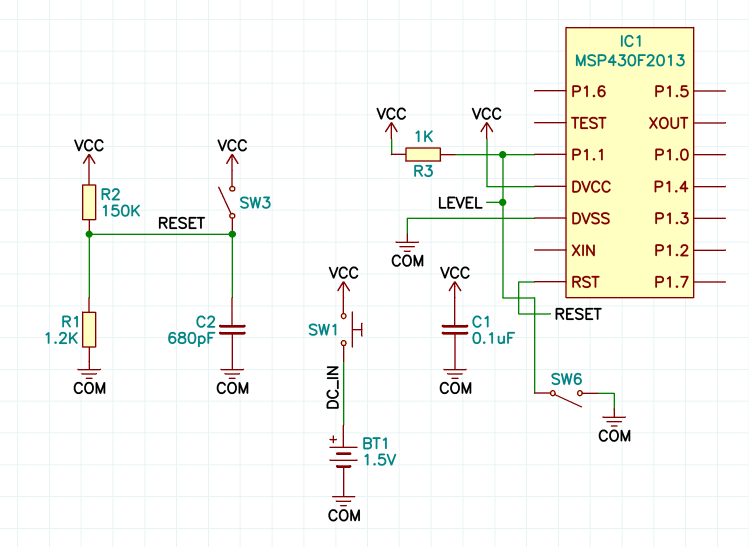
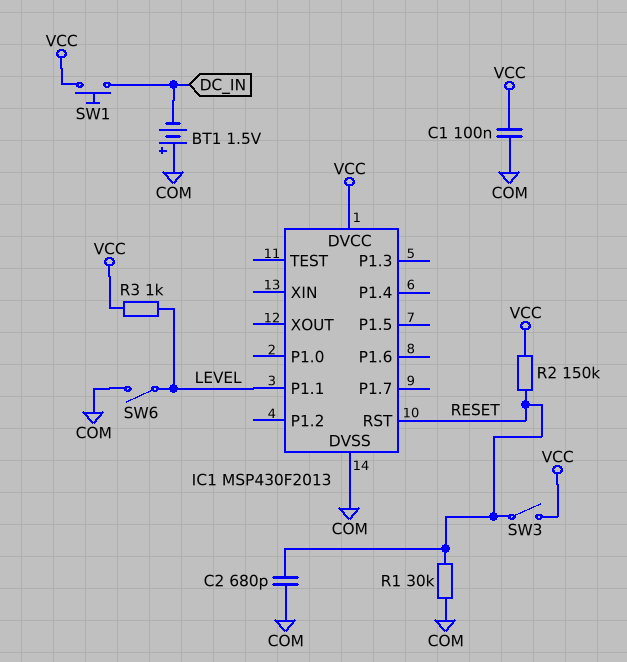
BT1: 1.5V (plus DC_IN, minus COM) -> 1.5V (plus COM, minus DC_IN)
R1: 1.2k (COM, RESET) -> 30k (COM, RESET)

